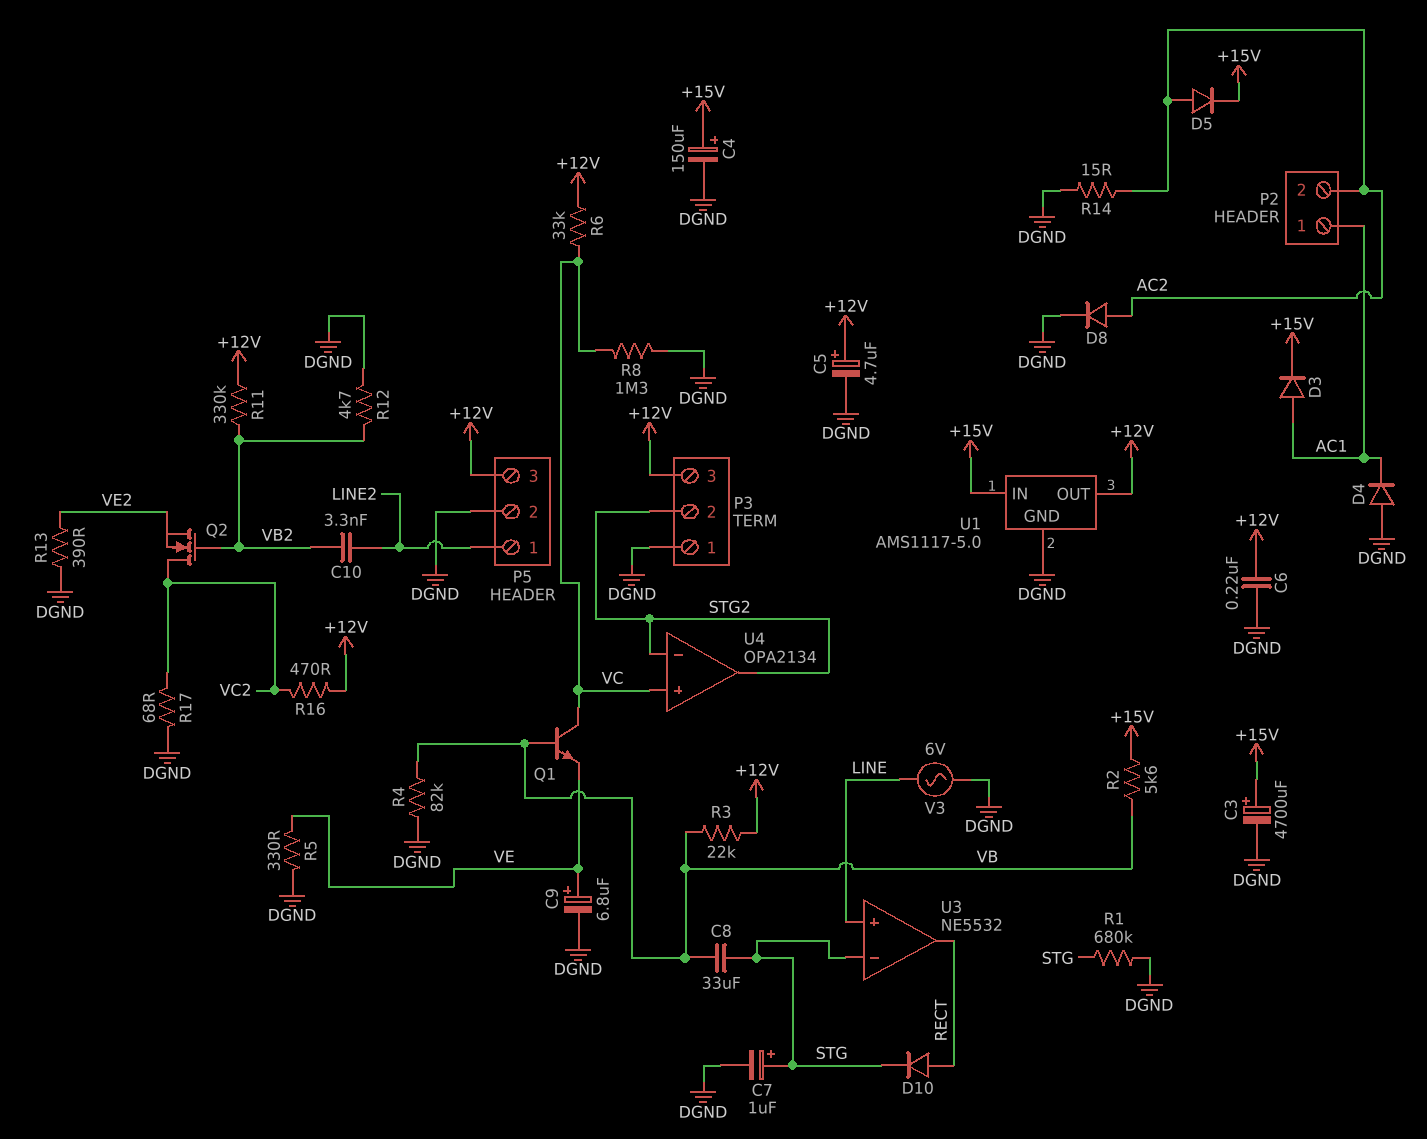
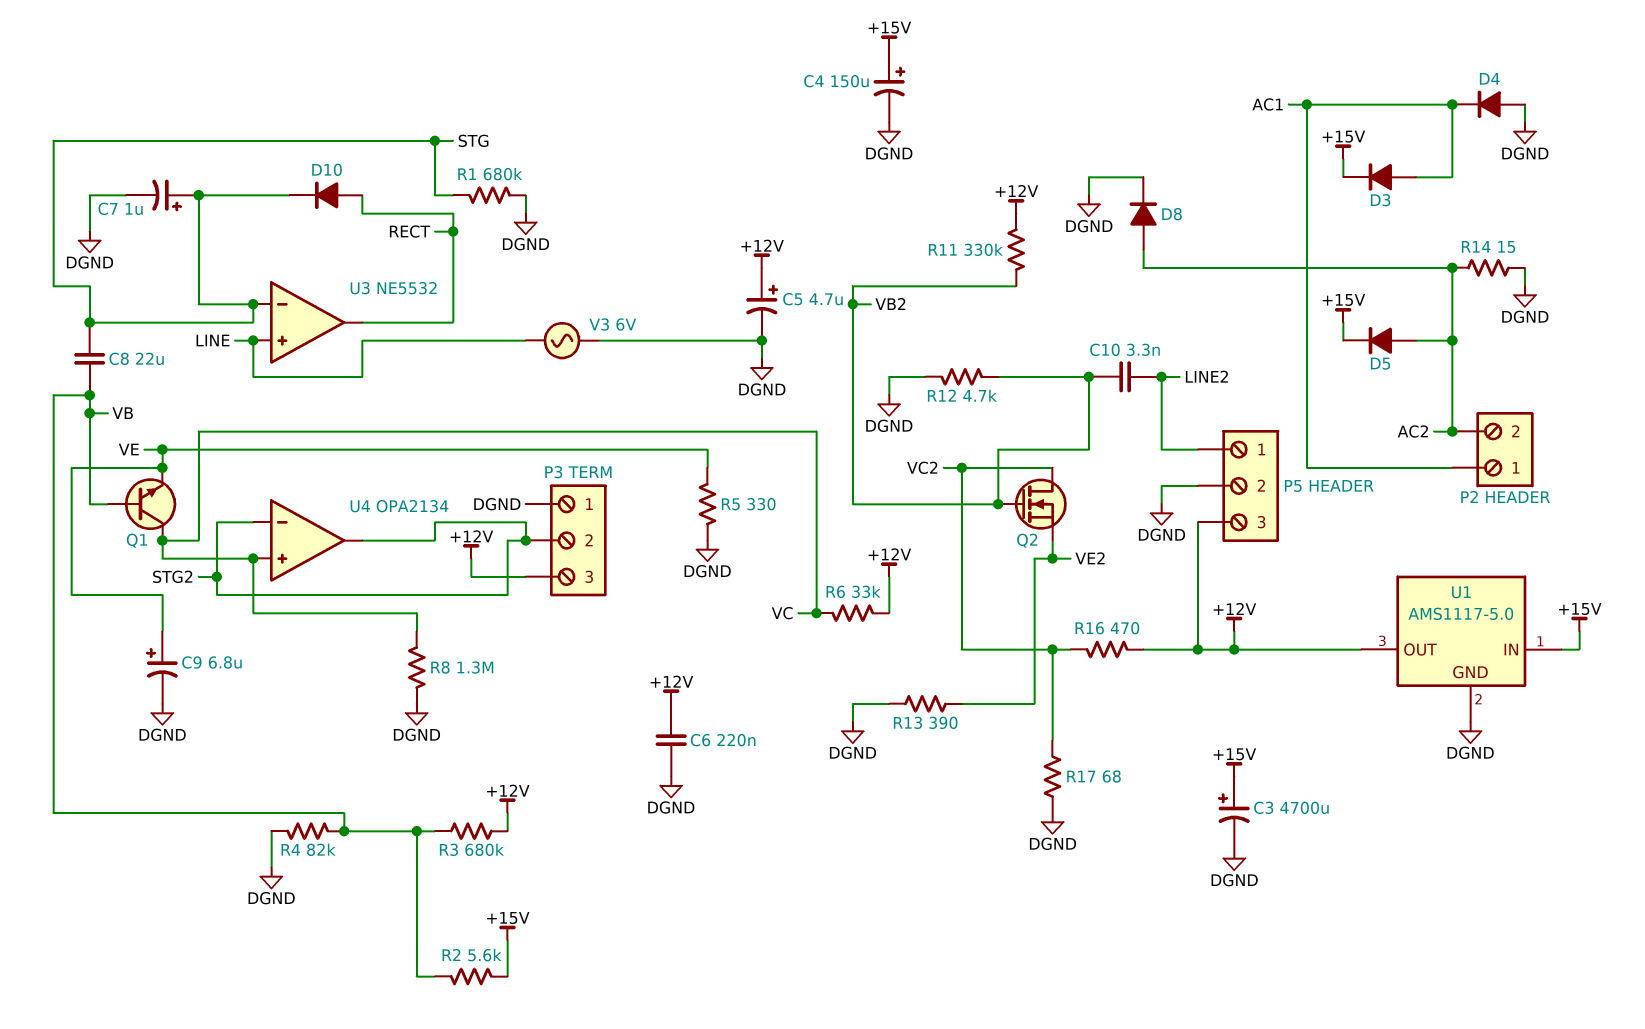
C8: 33uF (STG, VB) -> 22uF (STG, VB)
R3: 22k (+12V, VB) -> 680k (+12V, VB)

